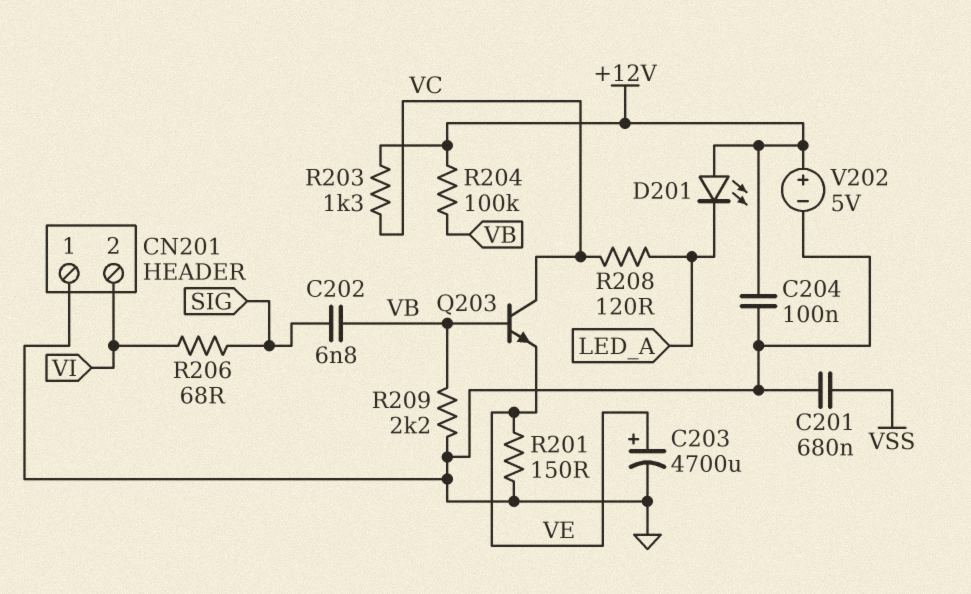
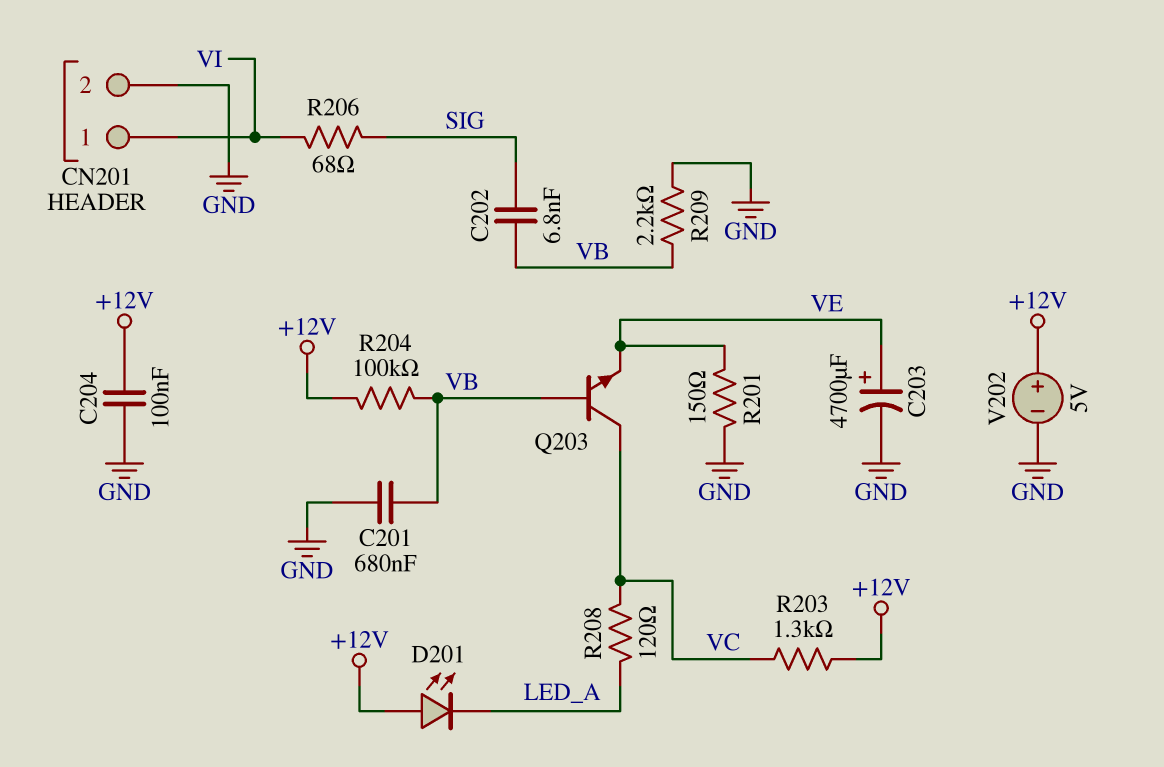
C201: 680nF (GND, VSS) -> 680nF (GND, VB)
CN201 pin 1: GND -> VI
CN201 pin 2: VI -> GND

